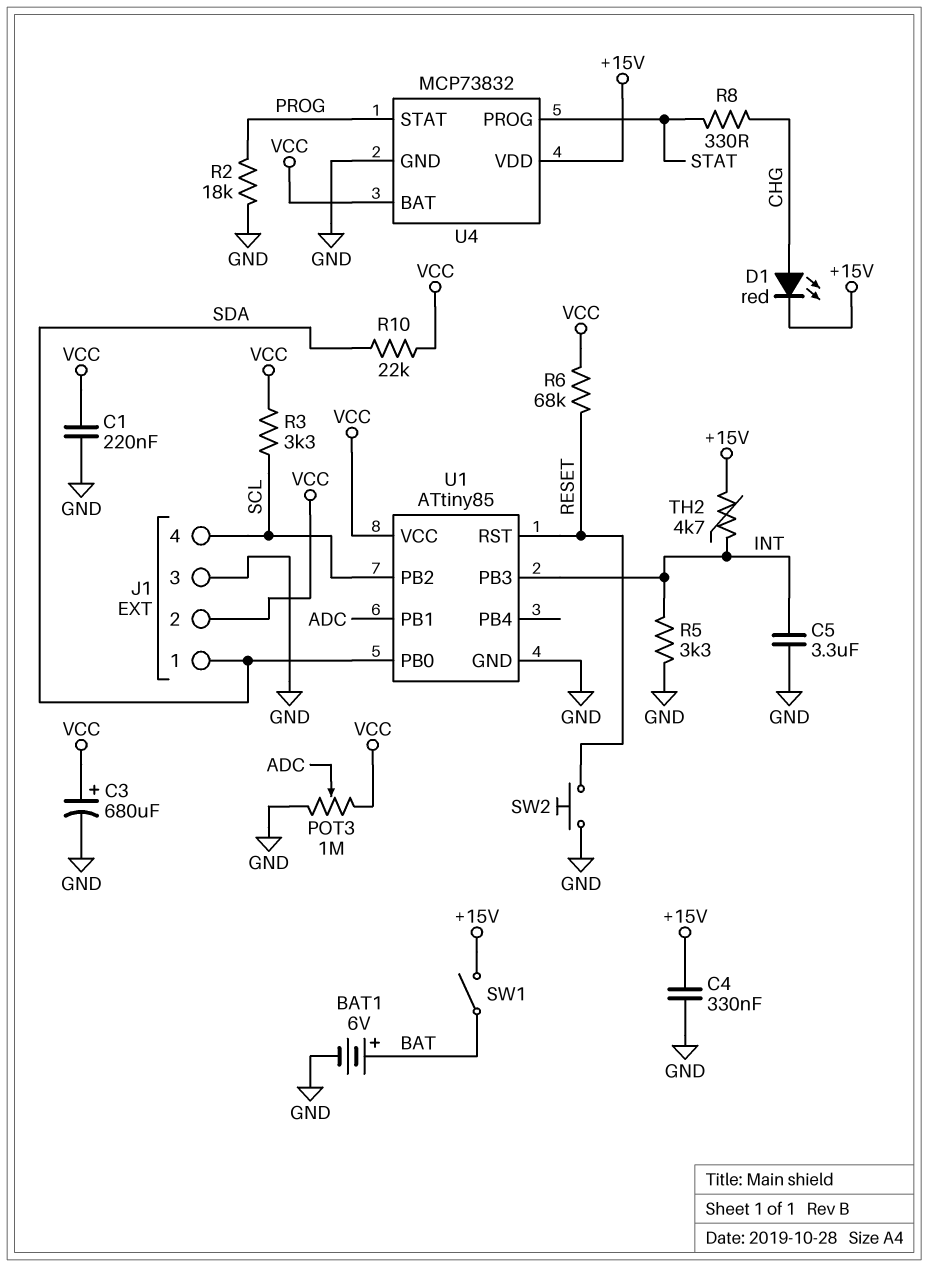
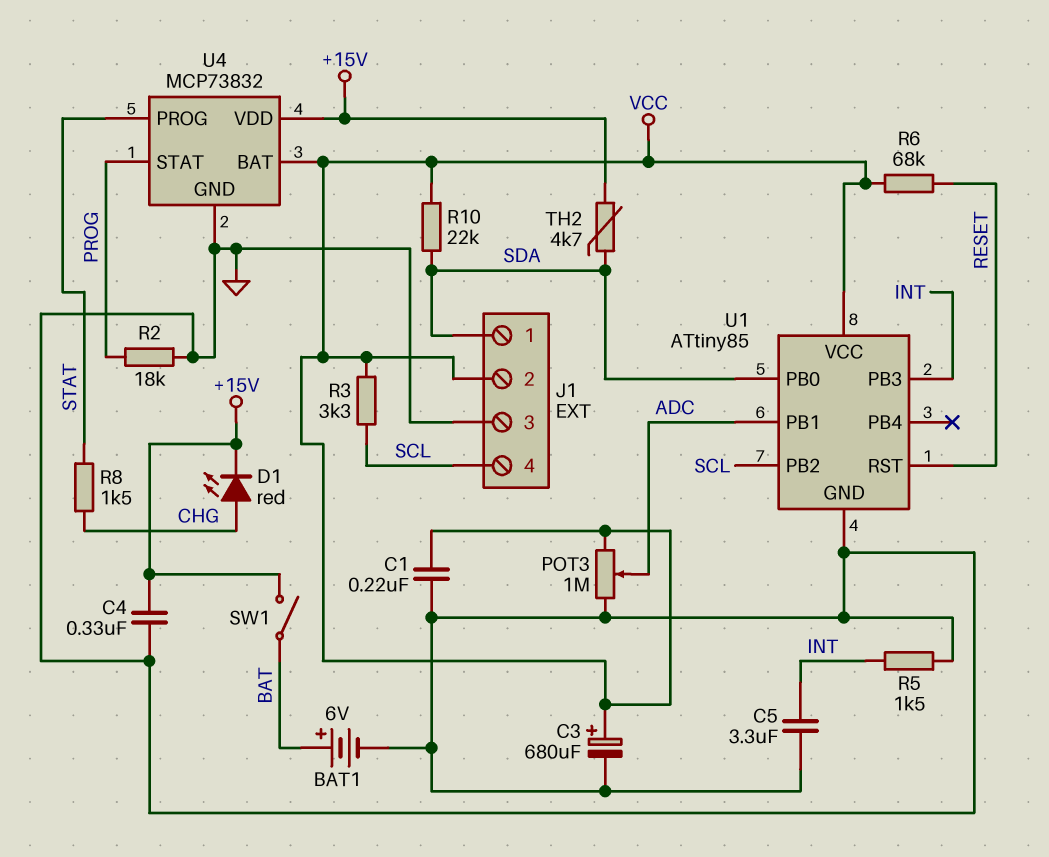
R5: 3.3k (GND, INT) -> 1.5k (GND, INT)
R8: 330 (CHG, STAT) -> 1.5k (CHG, STAT)
SW2: button (GND, RESET) -> none
TH2: 4.7k (+15V, INT) -> 4.7k (+15V, SDA)

